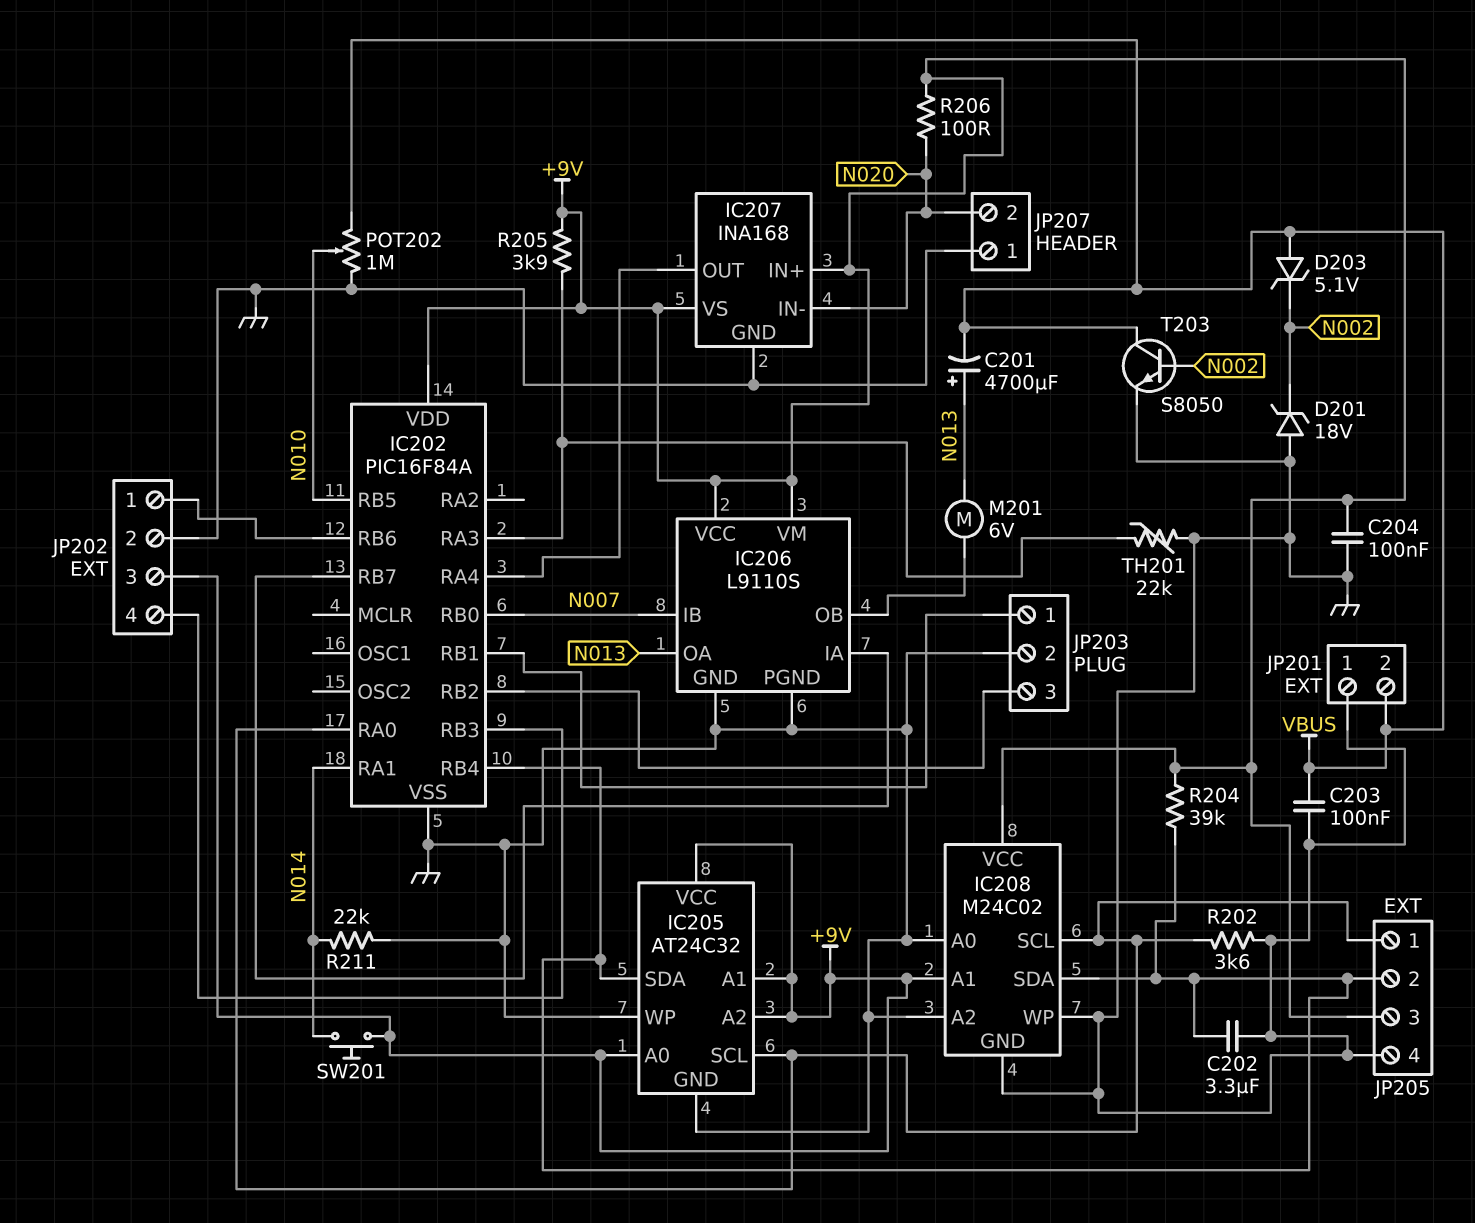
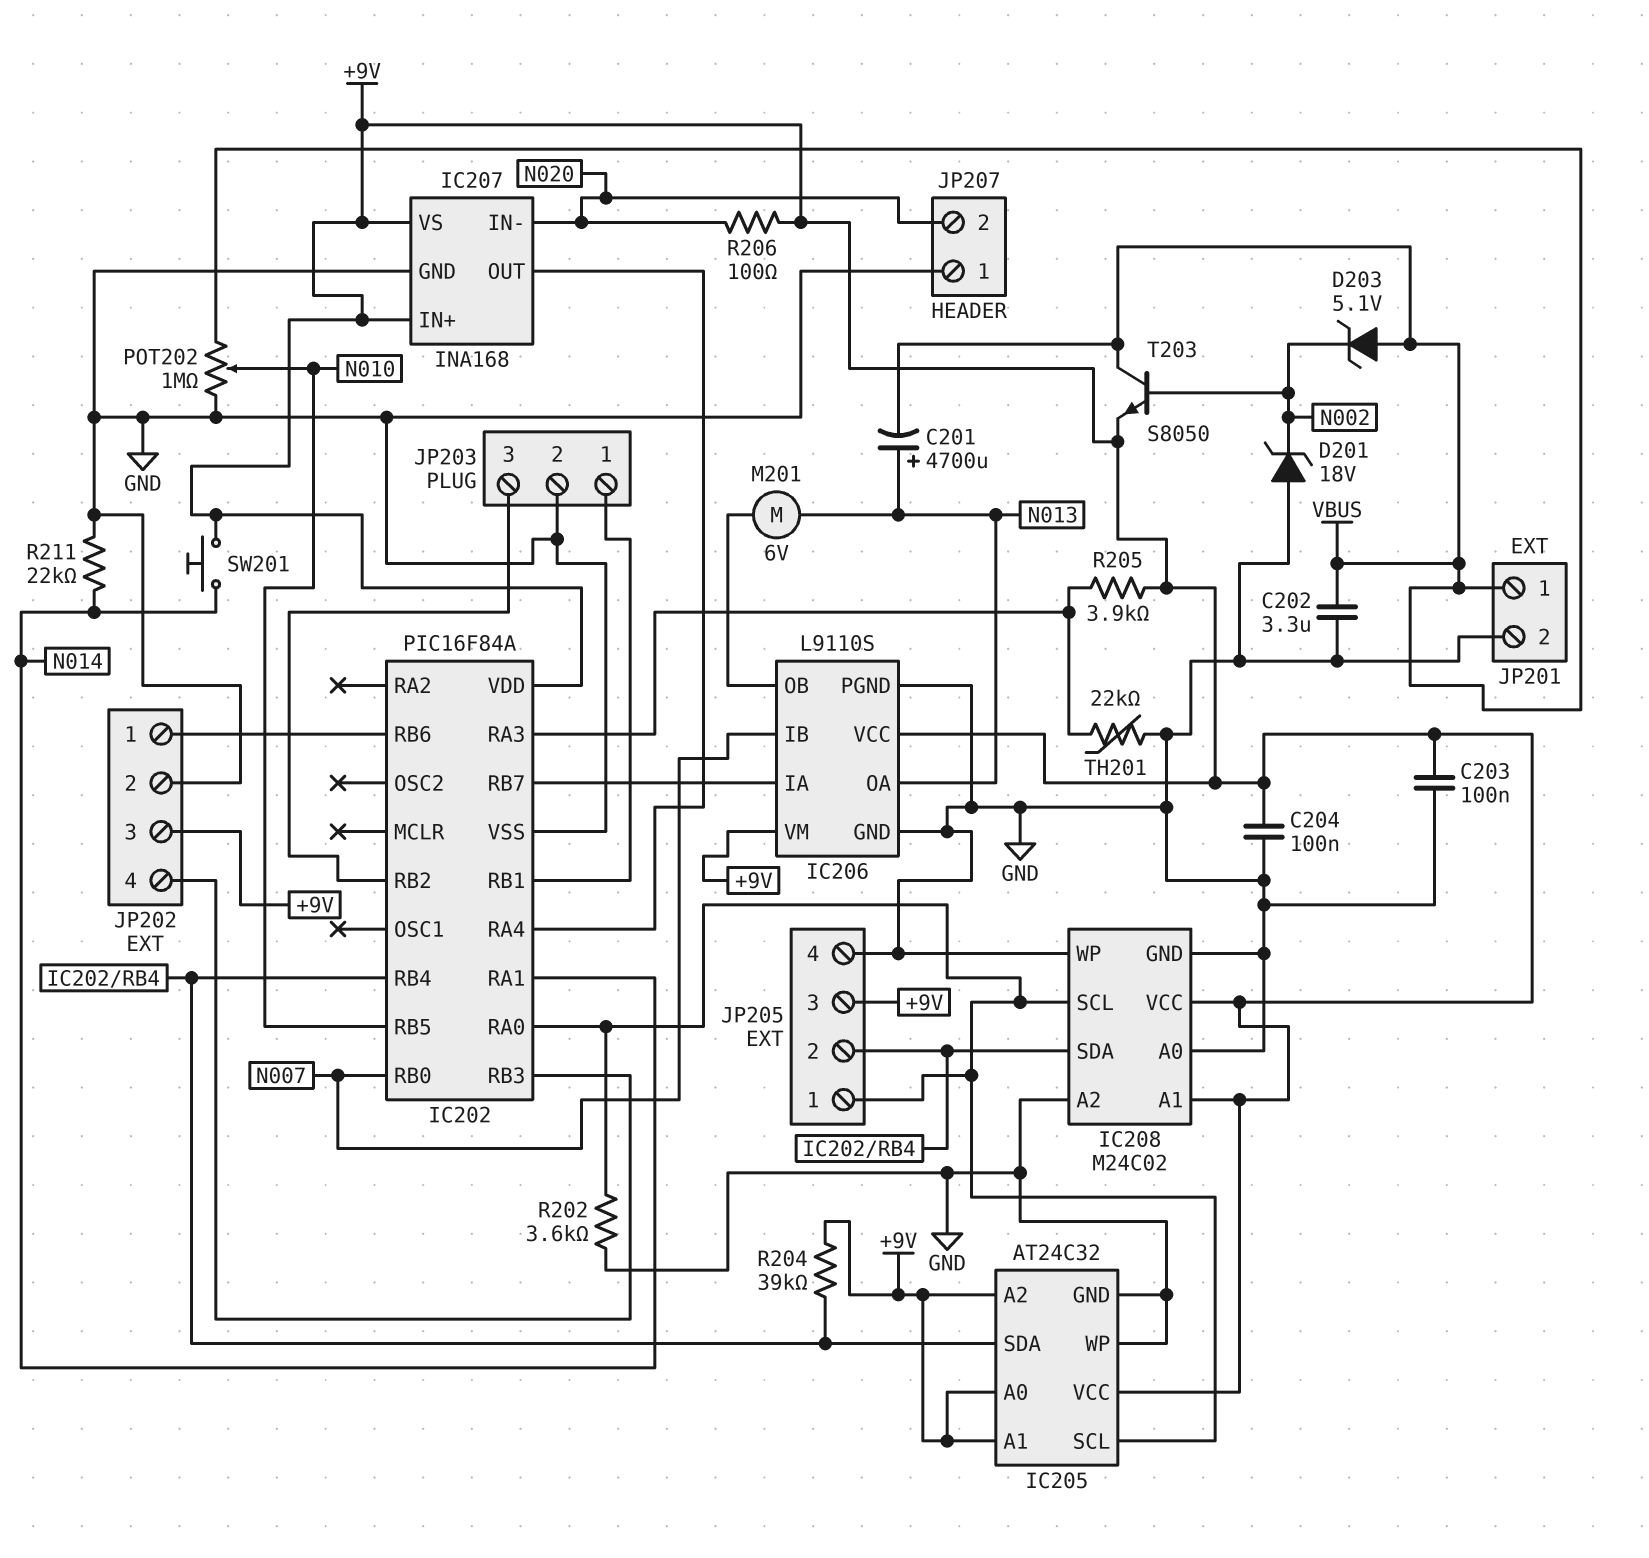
C202: 3.3uF (GND, IC202/RB4) -> 3.3uF (GND, VBUS)
C203: 100nF (GND, VBUS) -> 100nF (+9V, GND)
JP201 pin 1: GND -> VBUS
JP201 pin 2: VBUS -> GND
T203: NPN S8050 (B N002, C VBUS, E GND) -> NPN S8050 (B N002, C VBUS, E +9V)

